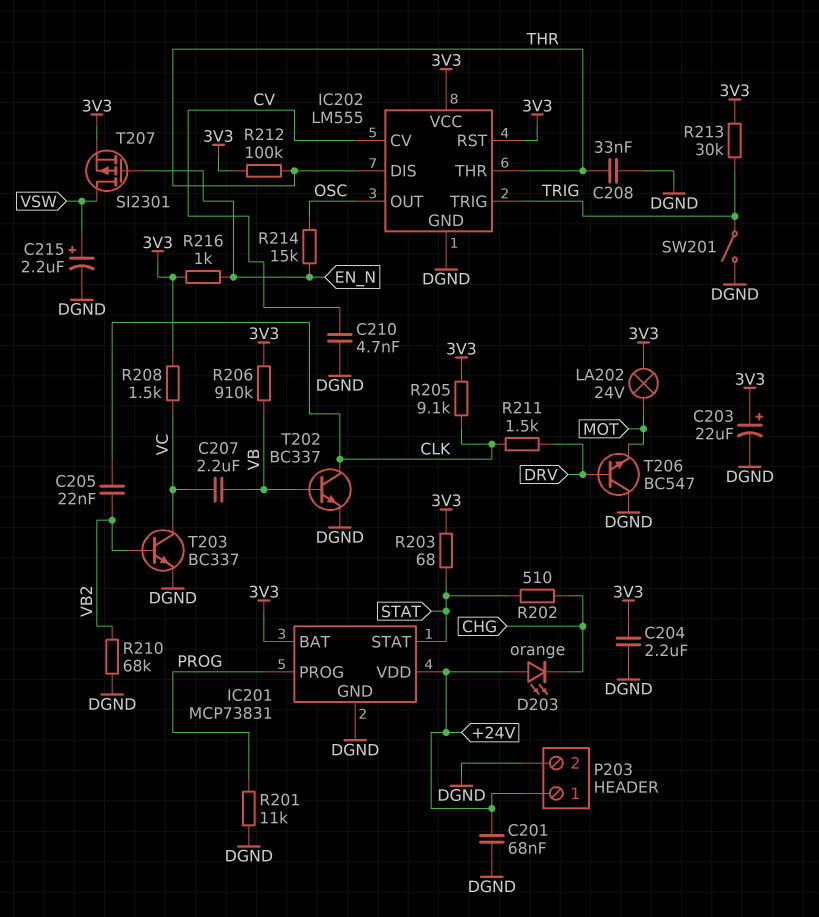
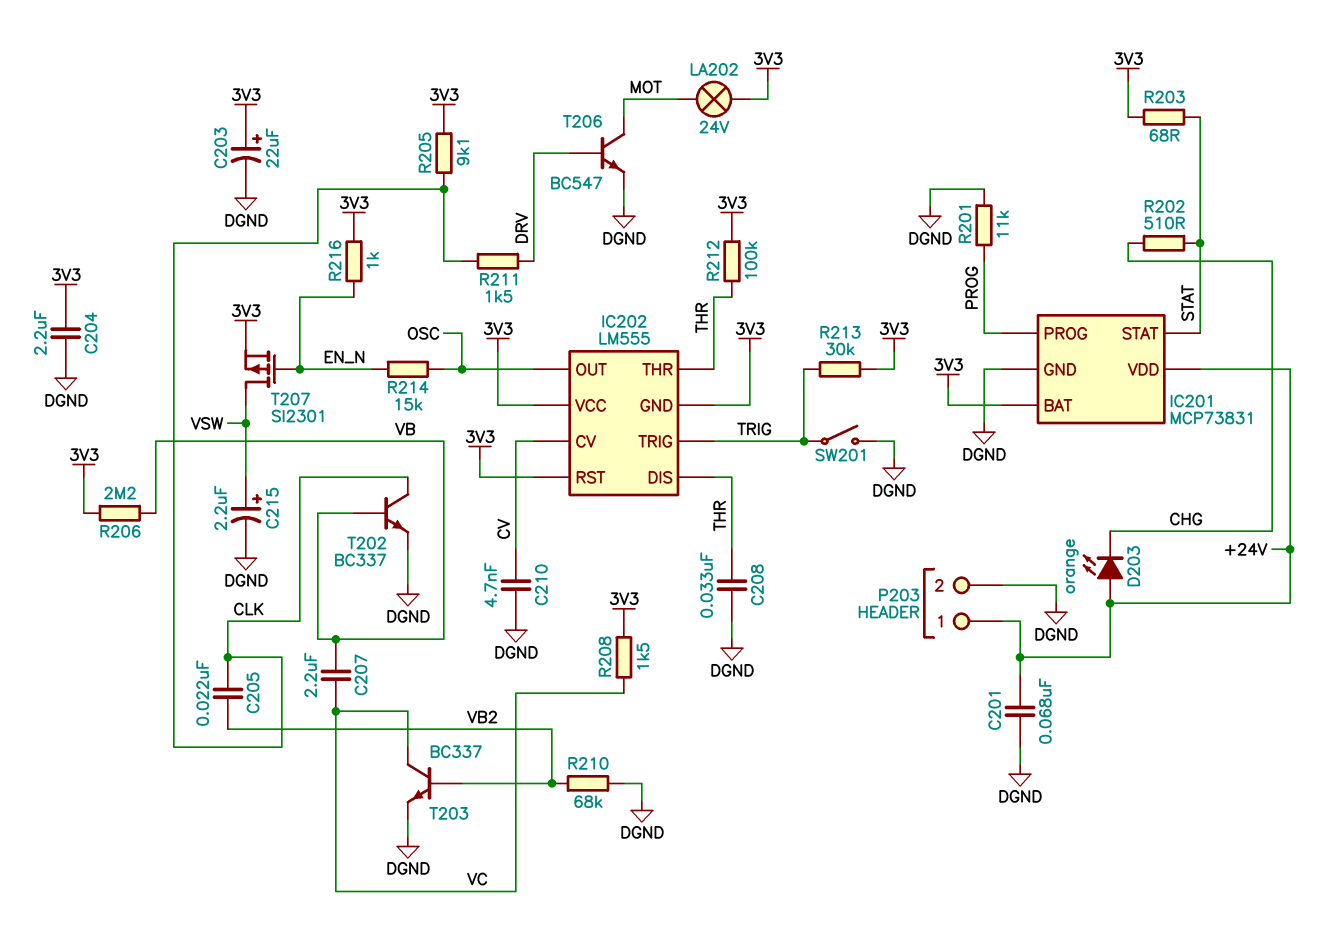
IC202 pin GND: DGND -> 3V3
R206: 910k (3V3, VB) -> 2.2M (3V3, VB)
T206: NPN BC547 (B DRV, C DGND, E MOT) -> NPN BC547 (B DRV, C MOT, E DGND)

